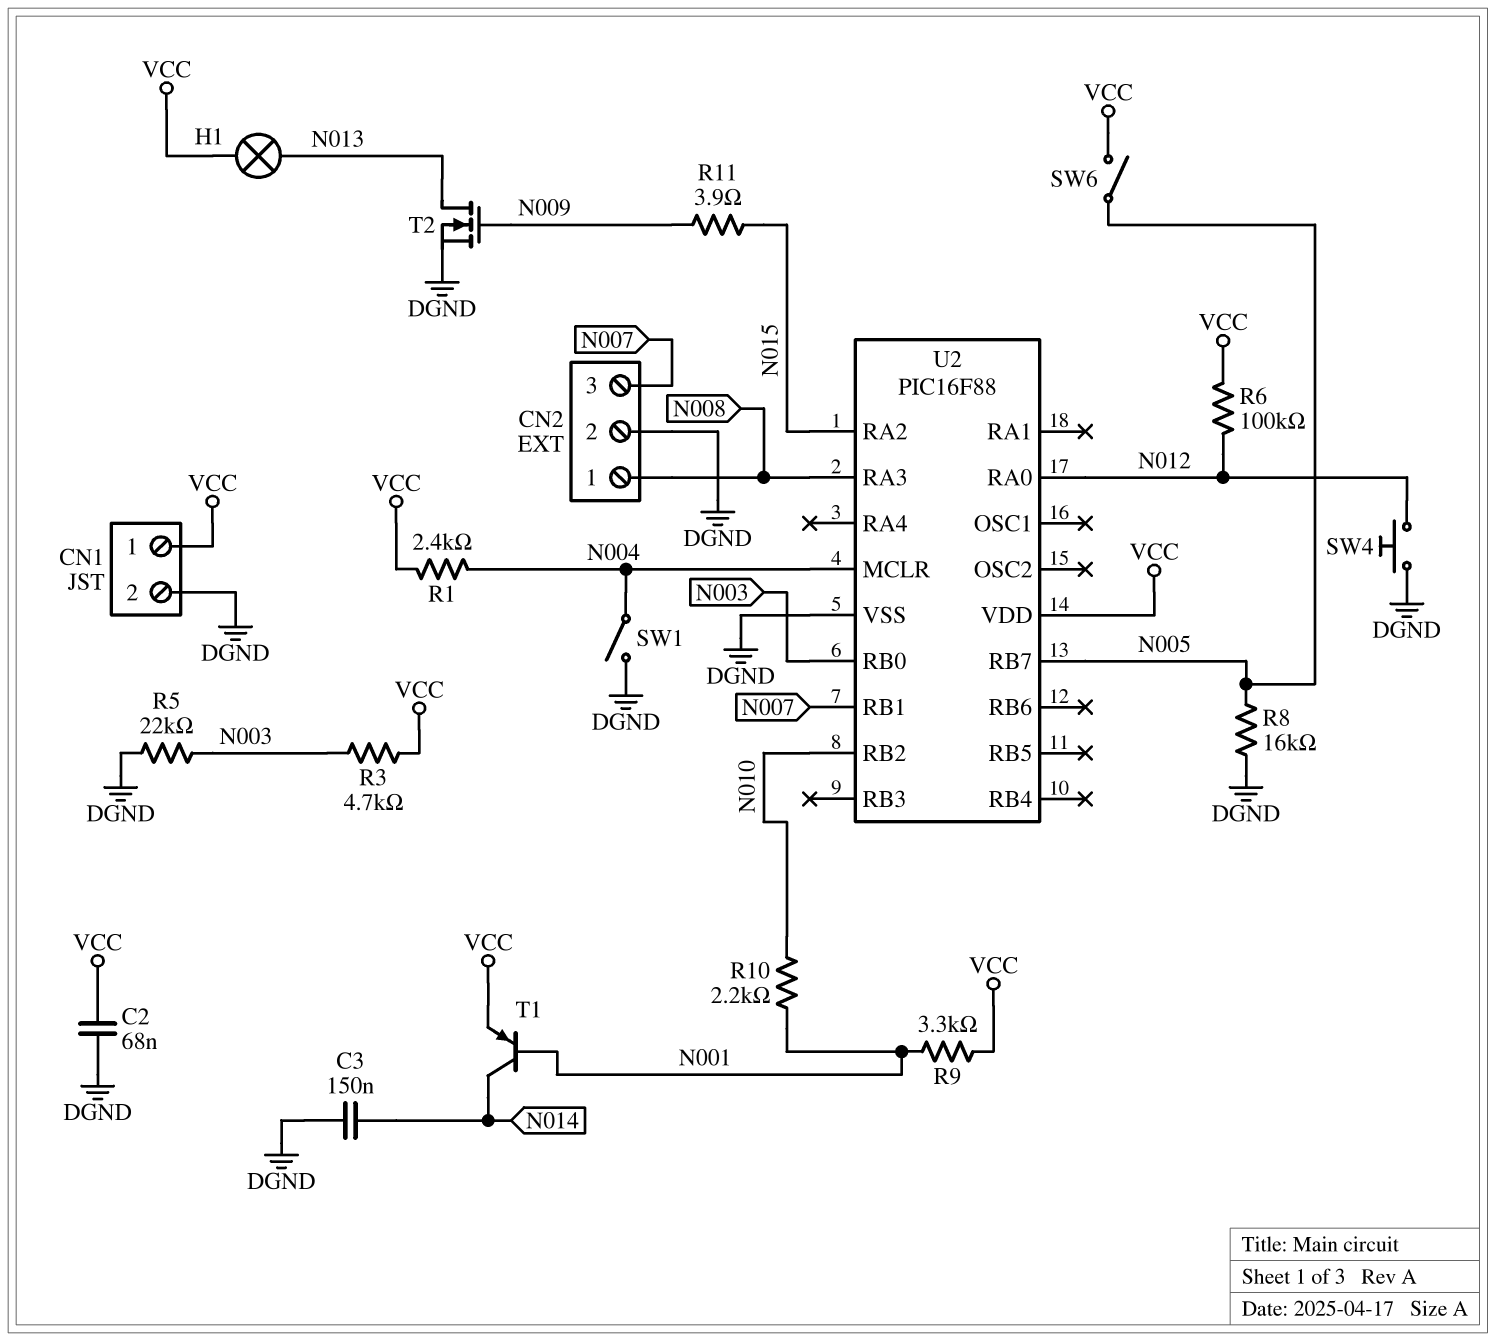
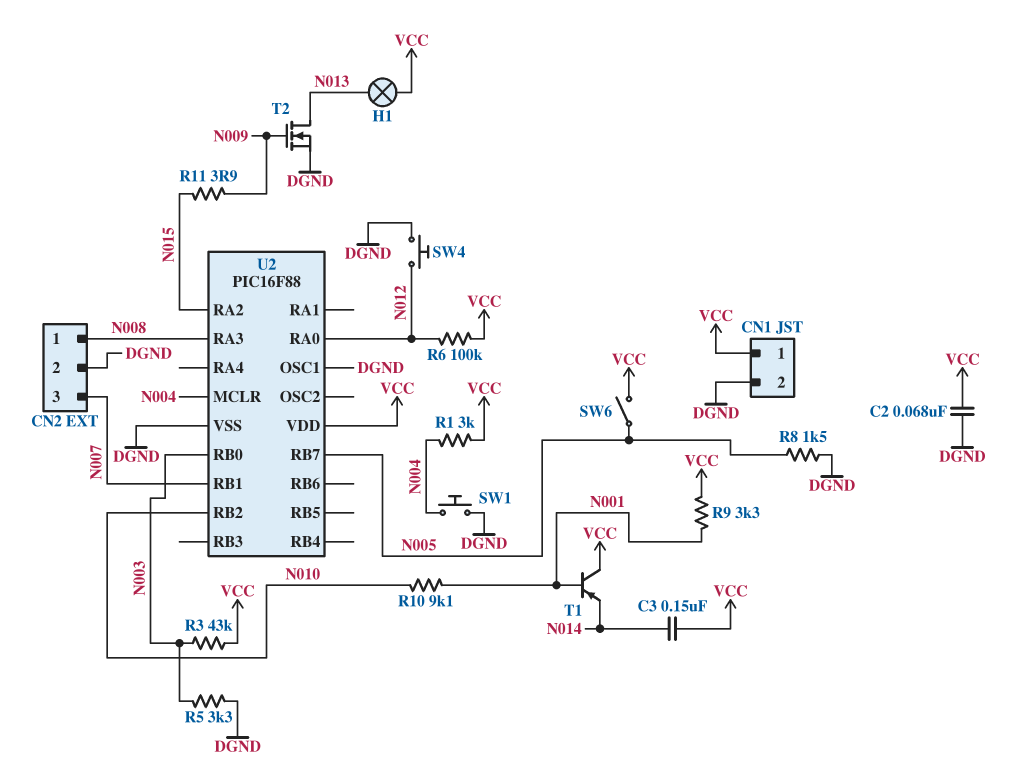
C3: 150nF (DGND, N014) -> 150nF (N014, VCC)
R1: 2.4k (N004, VCC) -> 3k (N004, VCC)
R3: 4.7k (N003, VCC) -> 43k (N003, VCC)
R5: 22k (DGND, N003) -> 3.3k (DGND, N003)
R8: 16k (DGND, N005) -> 1.5k (DGND, N005)
R10: 2.2k (N001, N010) -> 9.1k (N001, N010)
SW1: switch (DGND, N004) -> button (DGND, N004)
T1: PNP (B N001, C N014, E VCC) -> PNP (B N001, C VCC, E N014)
U2 pin OSC1: none -> DGND

